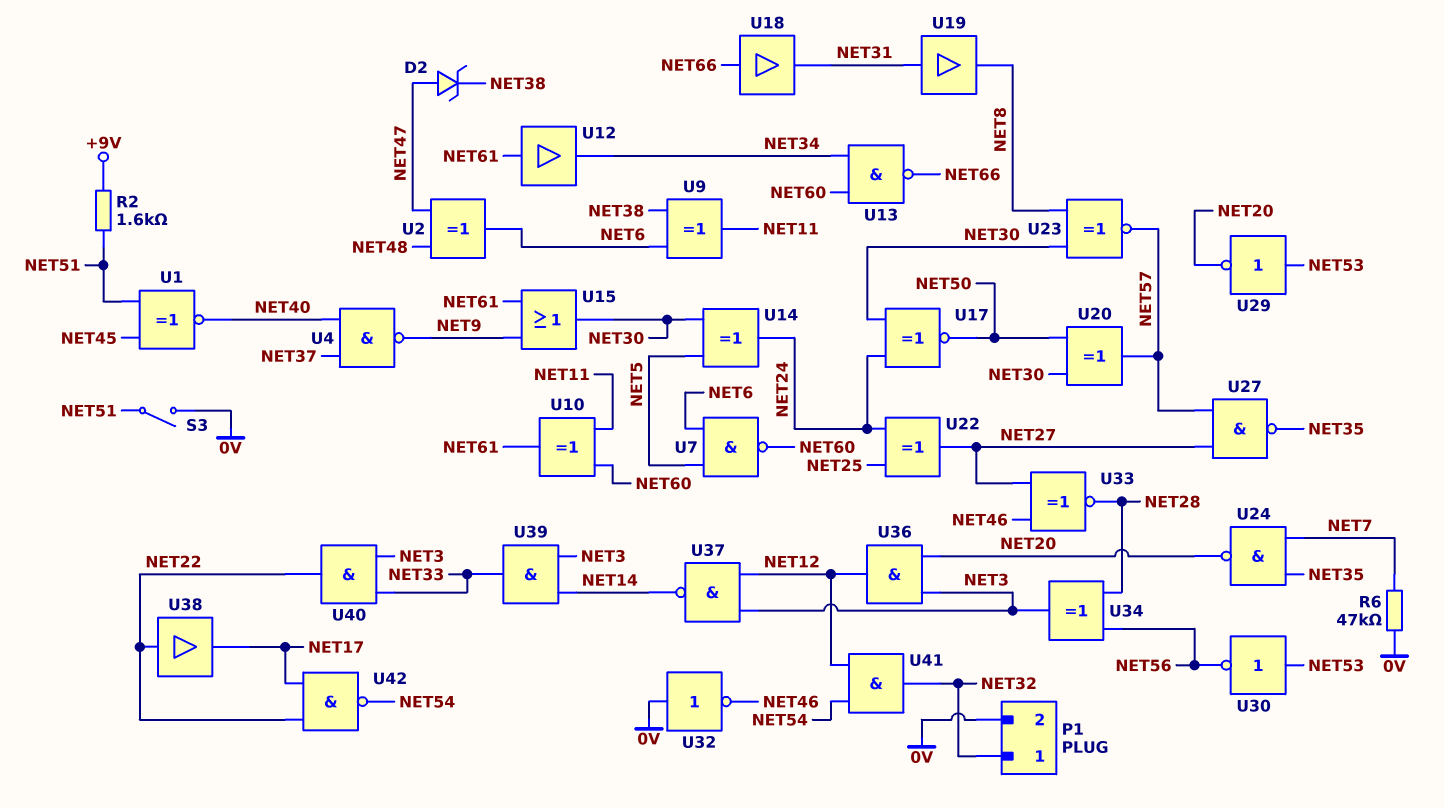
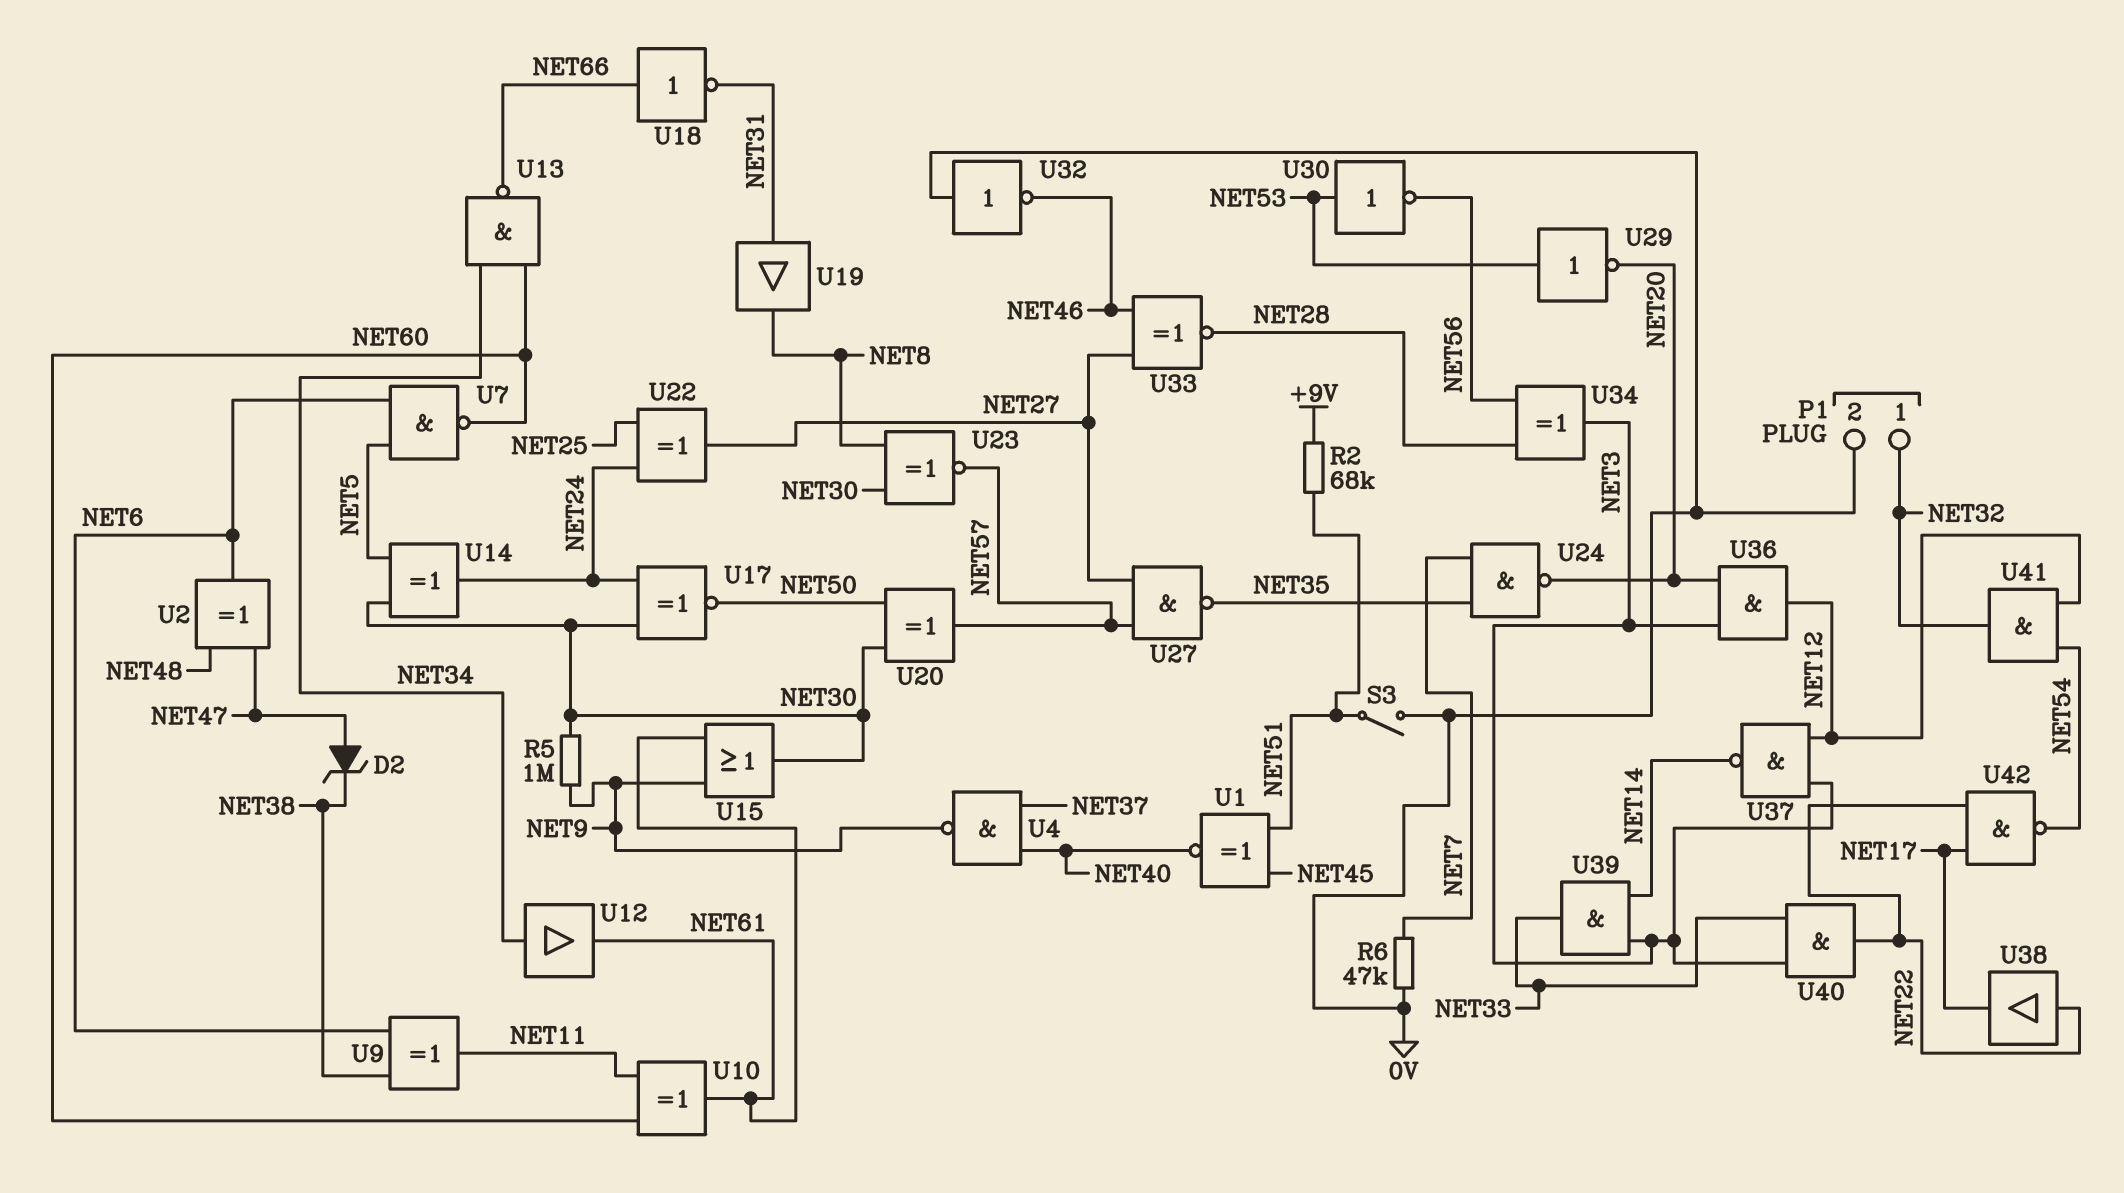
R2: 1.6k (+9V, NET51) -> 68k (+9V, NET51)
R5: none -> 1M (NET9, NET30)
U12: buffer (in NET61, out NET34) -> buffer (in NET34, out NET61)
U18: buffer (in NET66, out NET31) -> NOT (in NET66, out NET31)

